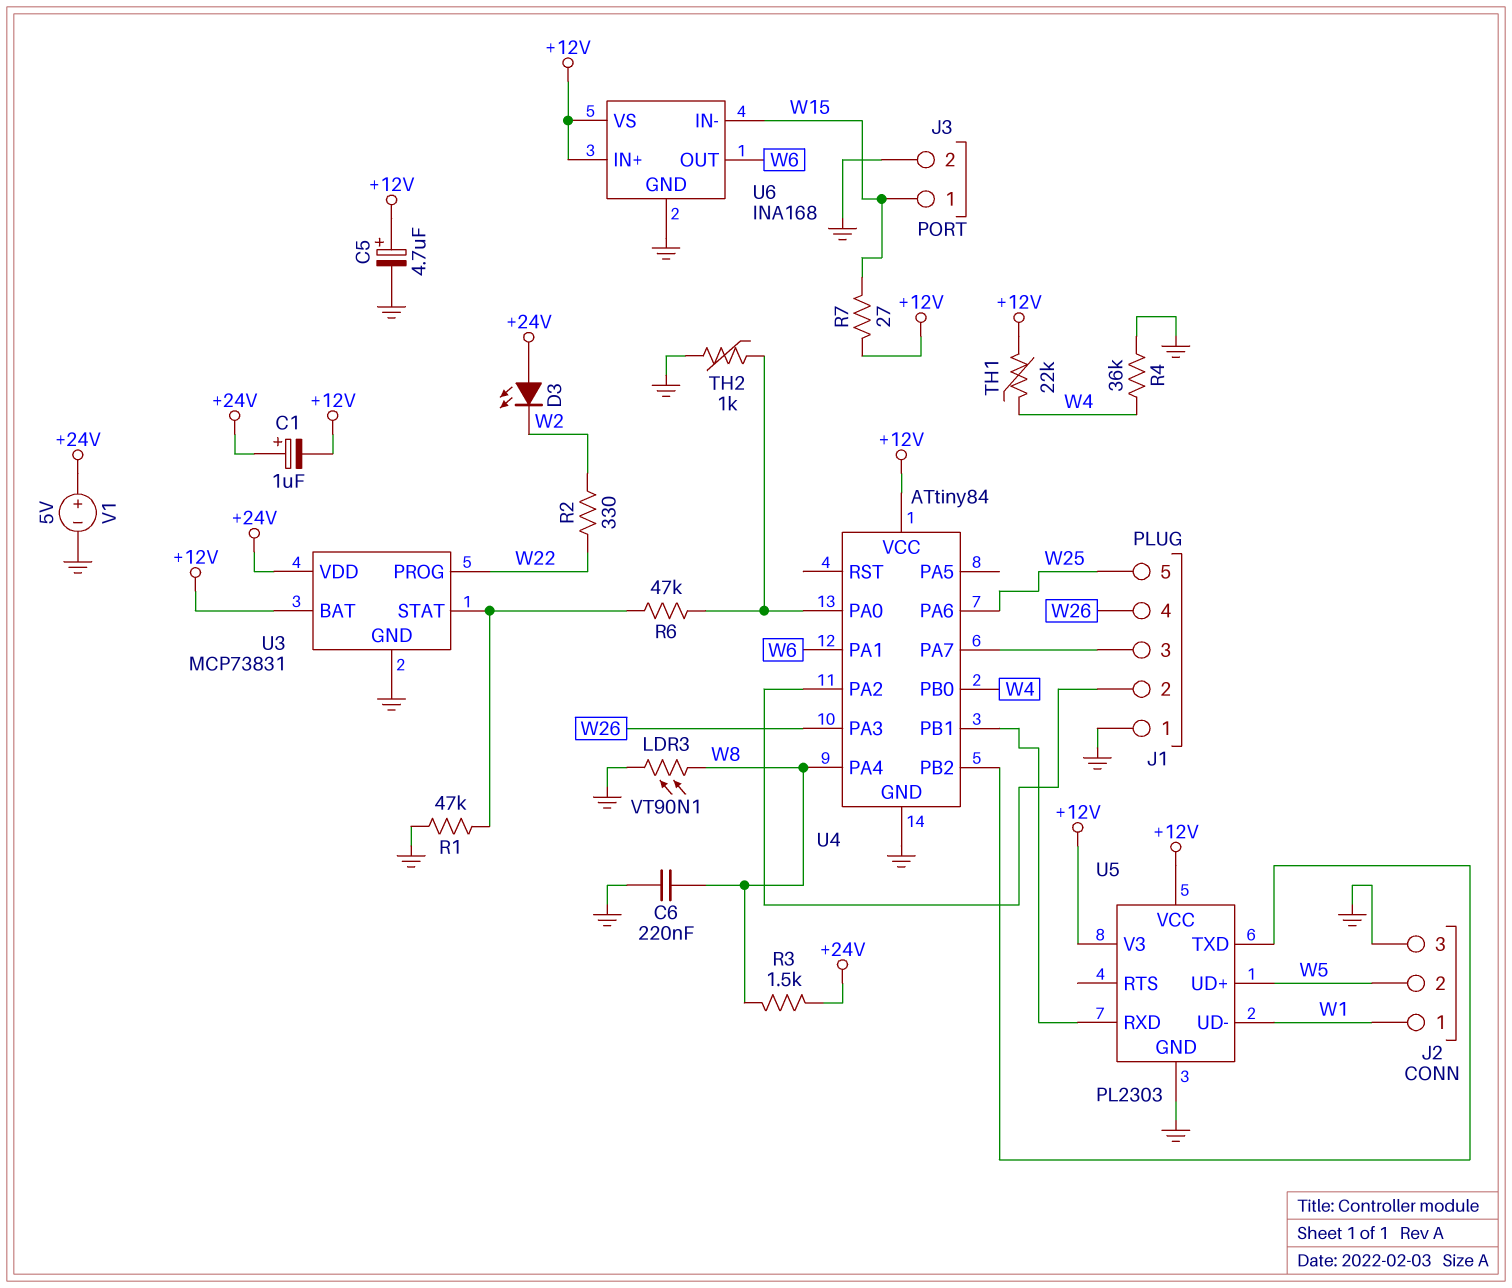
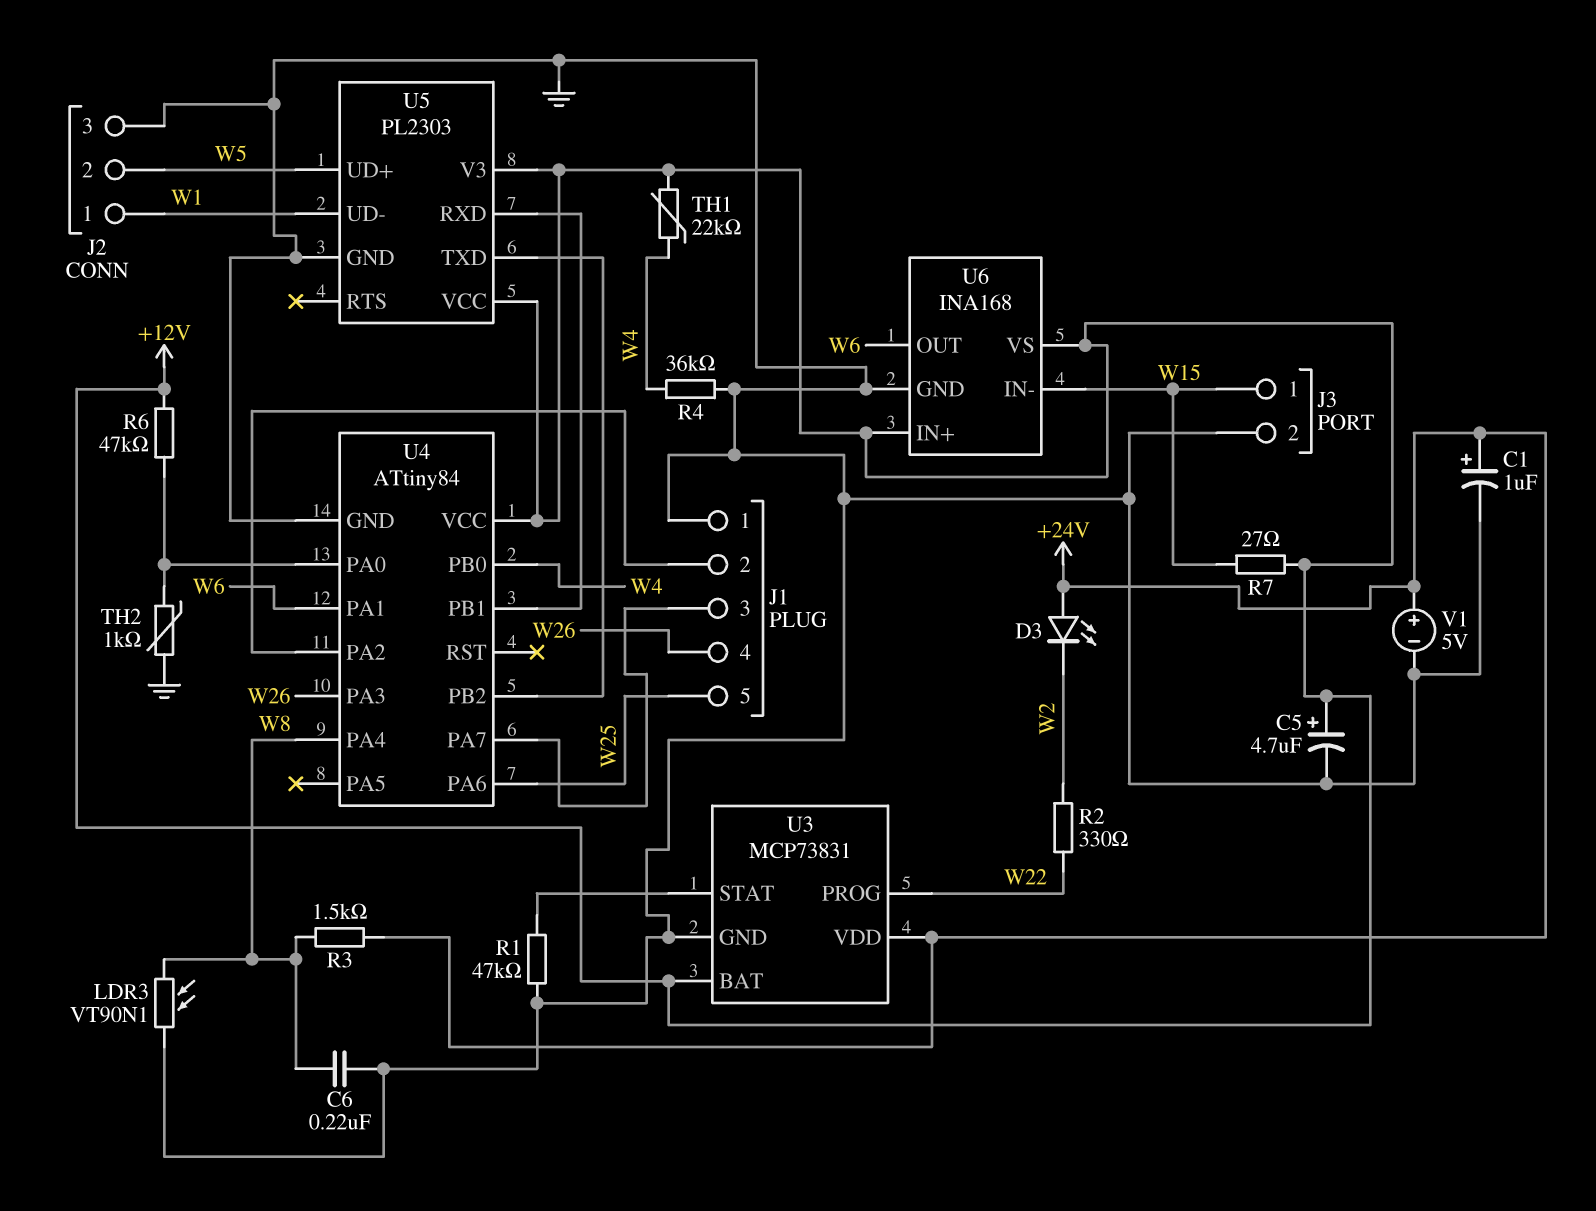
C1: 1uF (plus +24V, minus +12V) -> 1uF (plus +24V, minus GND)
R6: 47k (U3/STAT, U4/PA0) -> 47k (+12V, U4/PA0)

